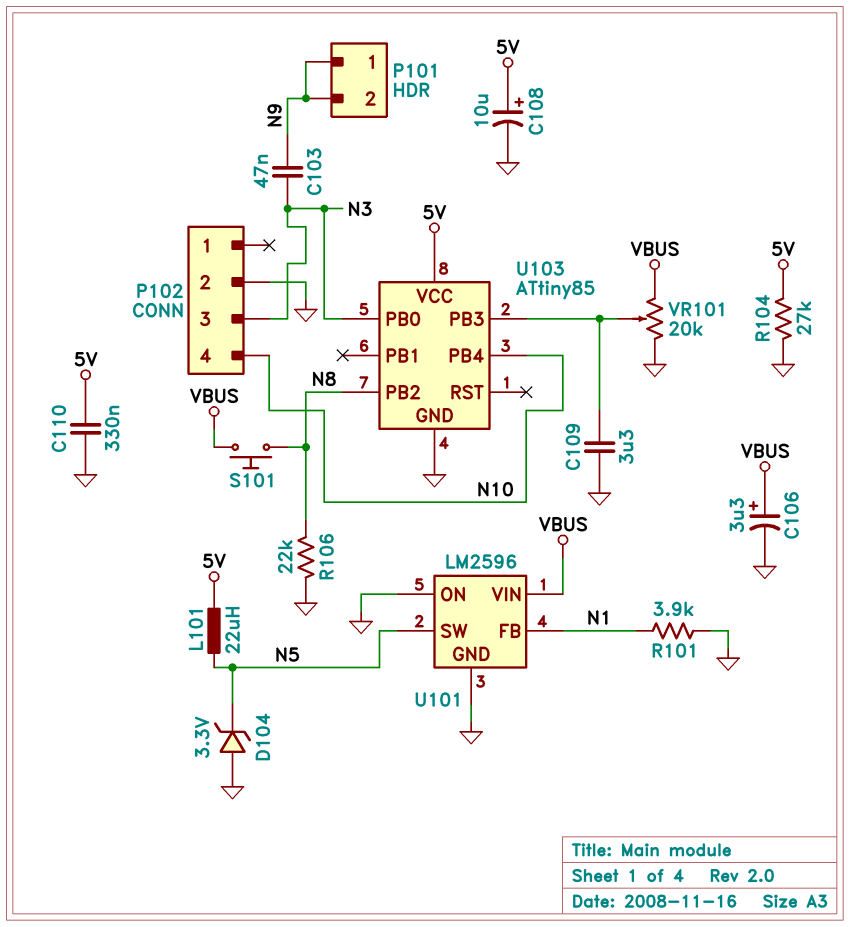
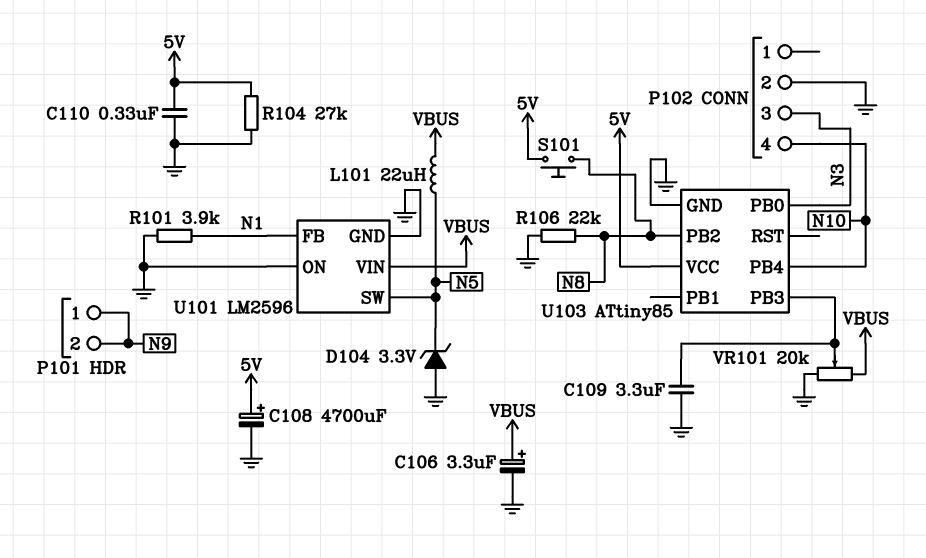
C103: 47nF (N3, N9) -> none
C108: 10uF (plus 5V, minus GND) -> 4700uF (plus 5V, minus GND)
L101: 22uH (5V, N5) -> 22uH (N5, VBUS)
S101: button (N8, VBUS) -> button (5V, N8)

